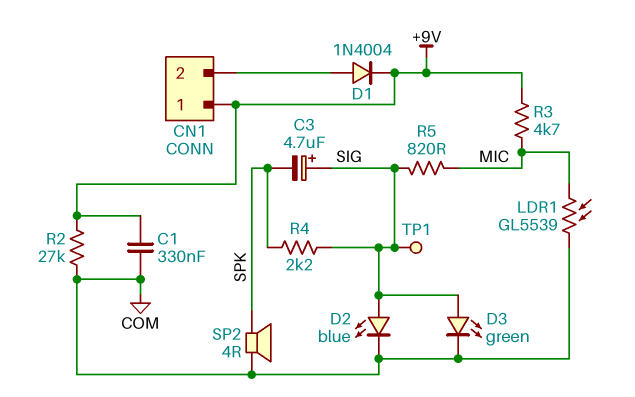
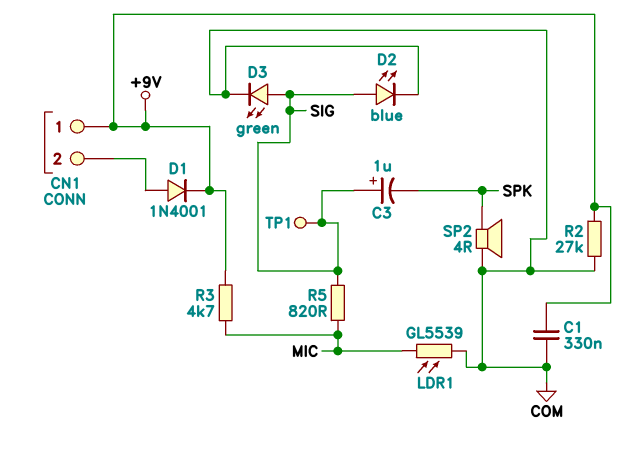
C3: 4.7uF (plus SIG, minus SPK) -> 1uF (plus SIG, minus SPK)
D1: diode 1N4004 (A CN1/2, K +9V) -> diode 1N4001 (A CN1/2, K +9V)
R4: 2.2k (SIG, SPK) -> none

